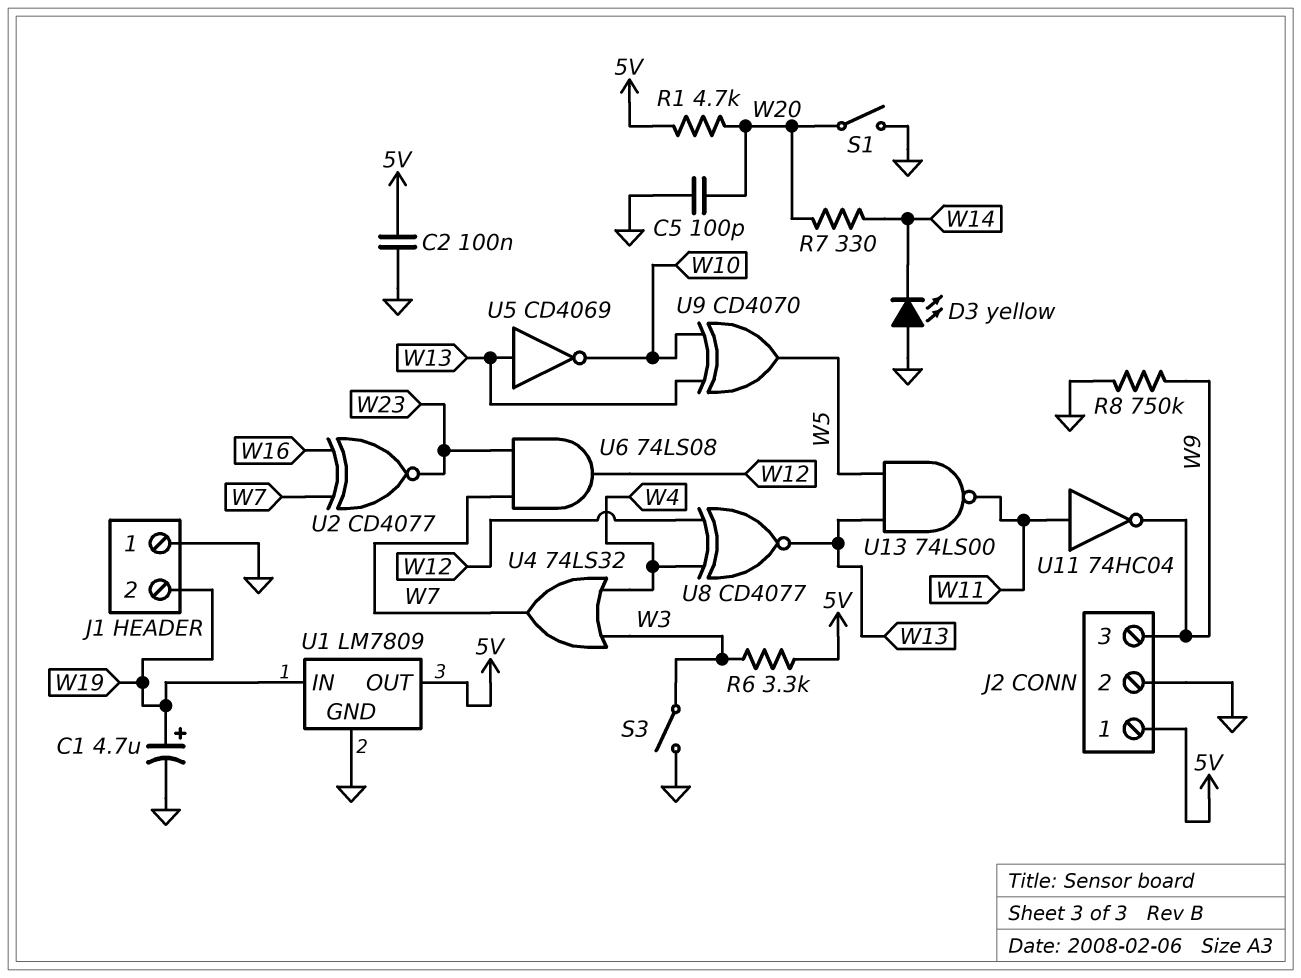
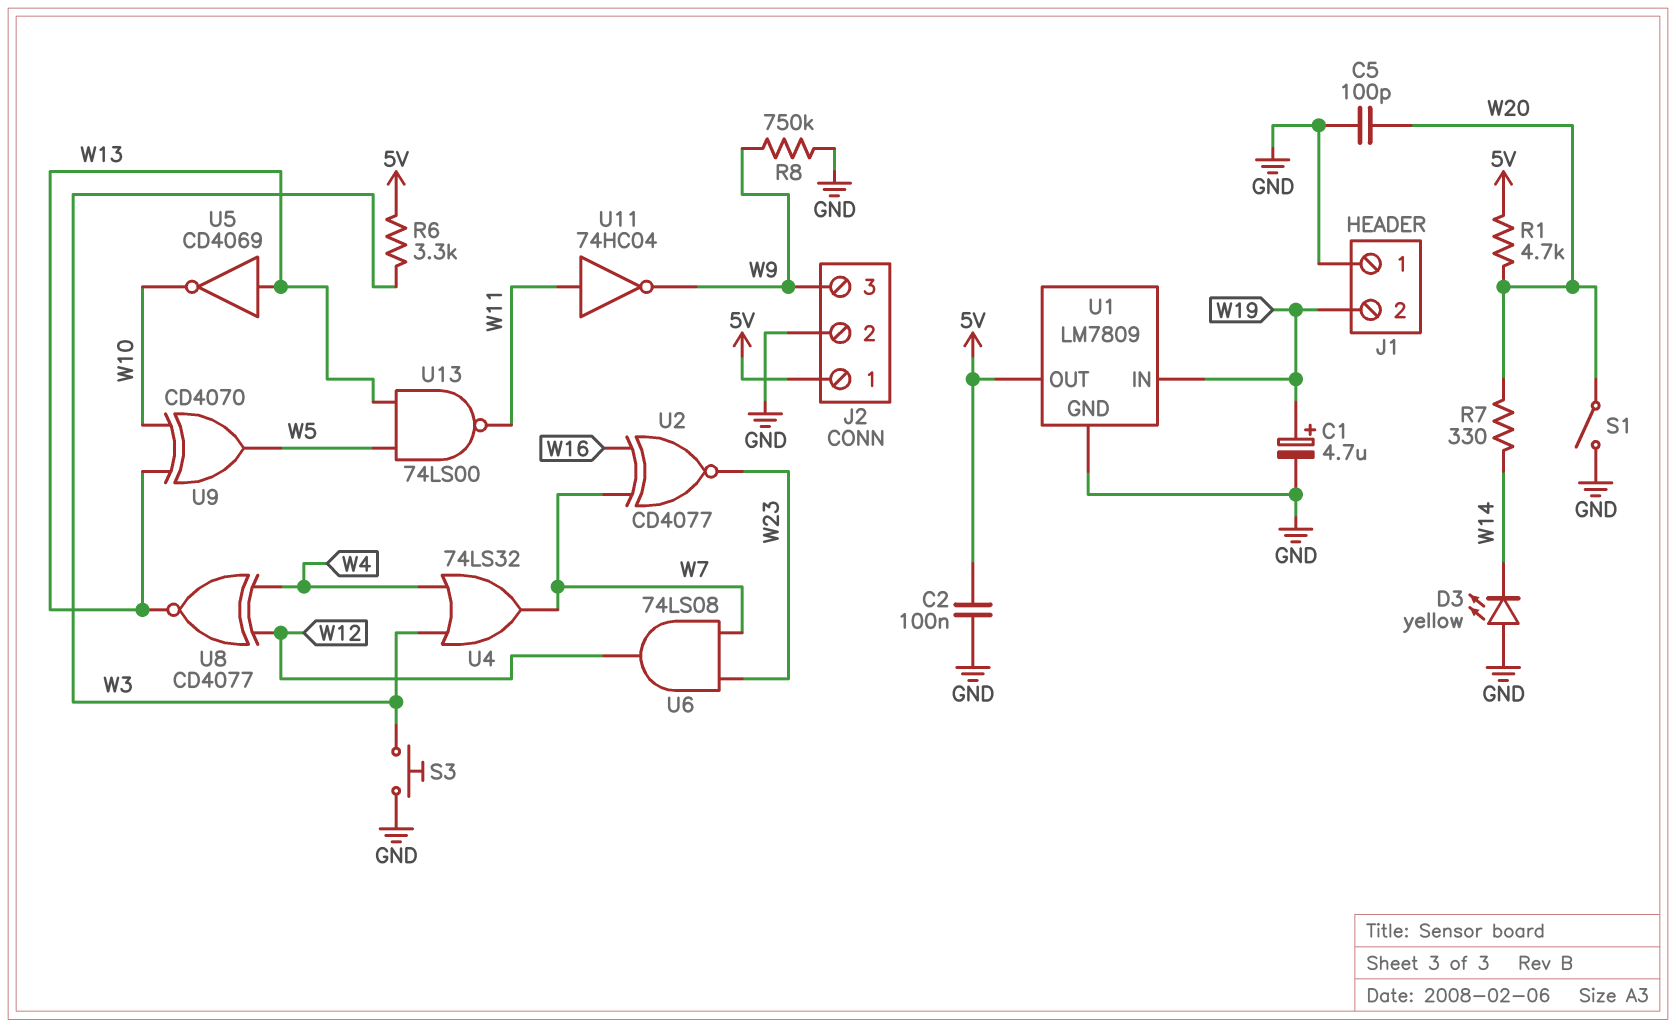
S3: switch (GND, W3) -> button (GND, W3)

